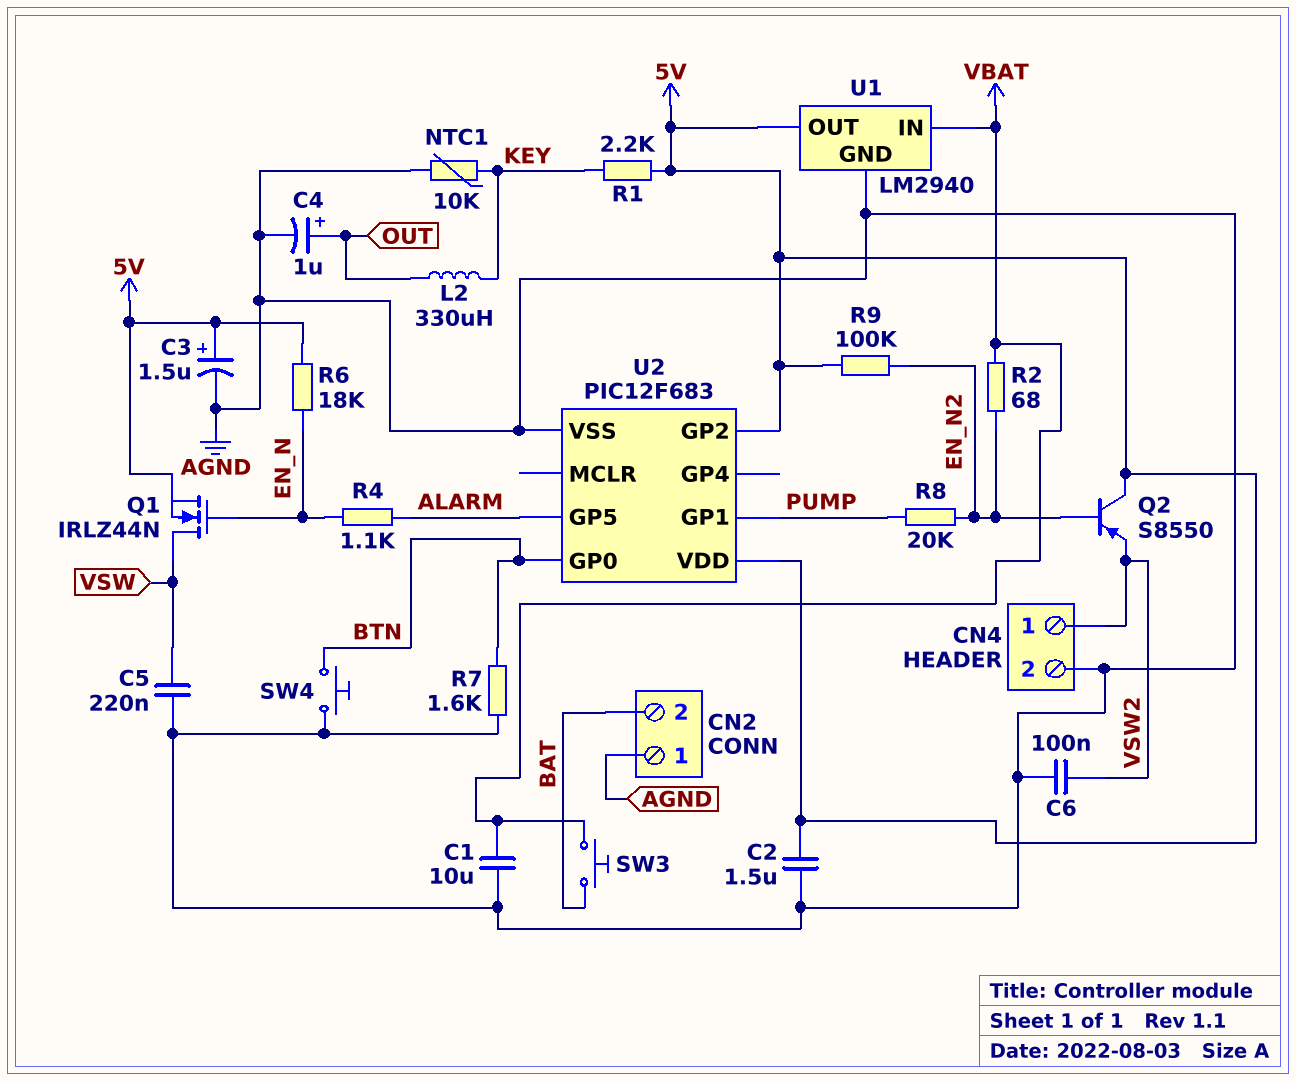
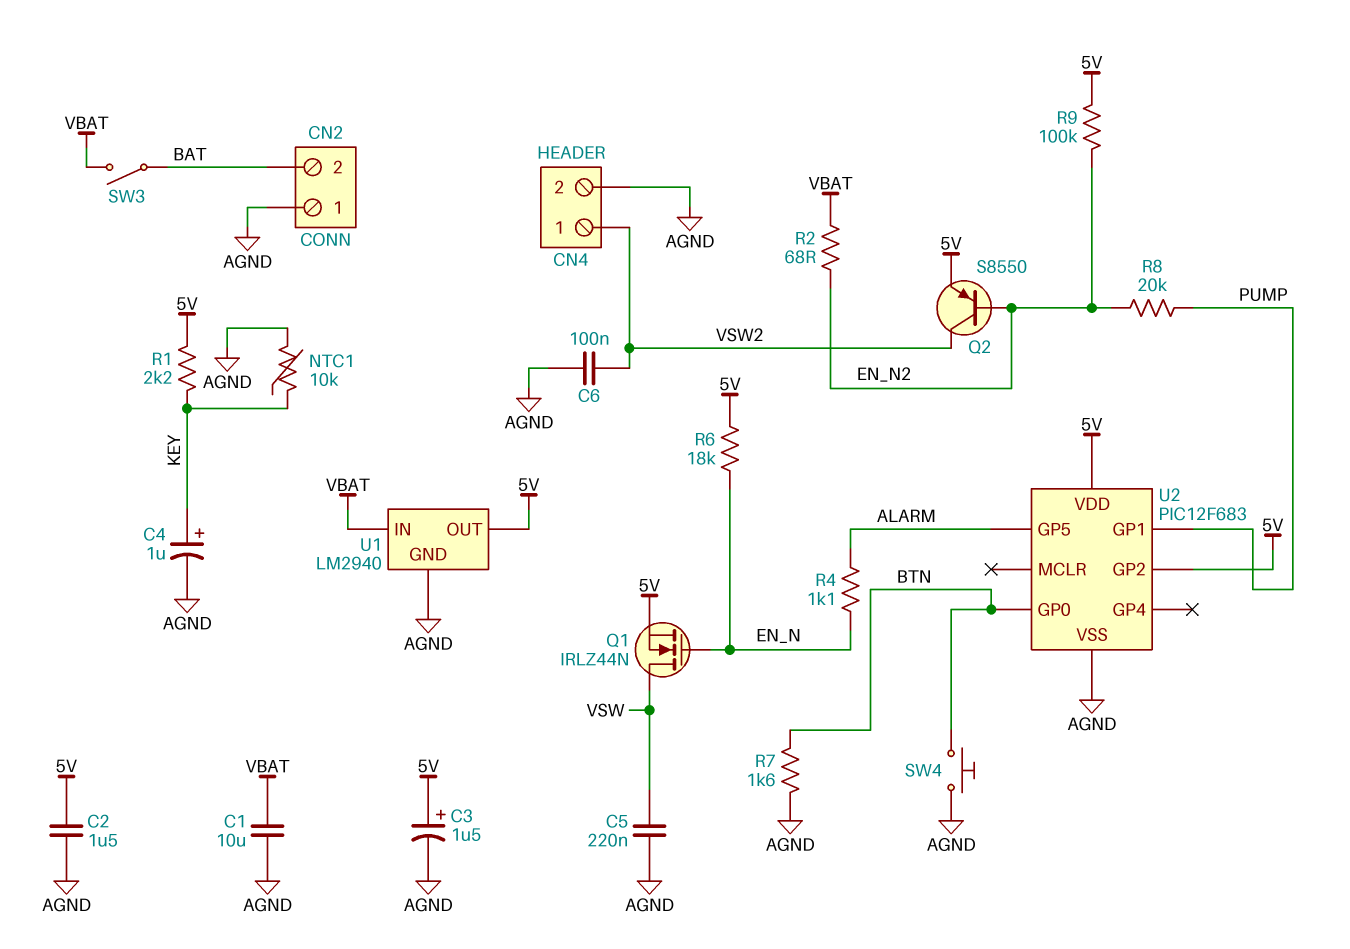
C4: 1uF (plus OUT, minus AGND) -> 1uF (plus KEY, minus AGND)
L2: 330uH (KEY, OUT) -> none
Q2: PNP S8550 (B EN_N2, C 5V, E VSW2) -> PNP S8550 (B EN_N2, C VSW2, E 5V)
SW3: button (BAT, VBAT) -> switch (BAT, VBAT)

